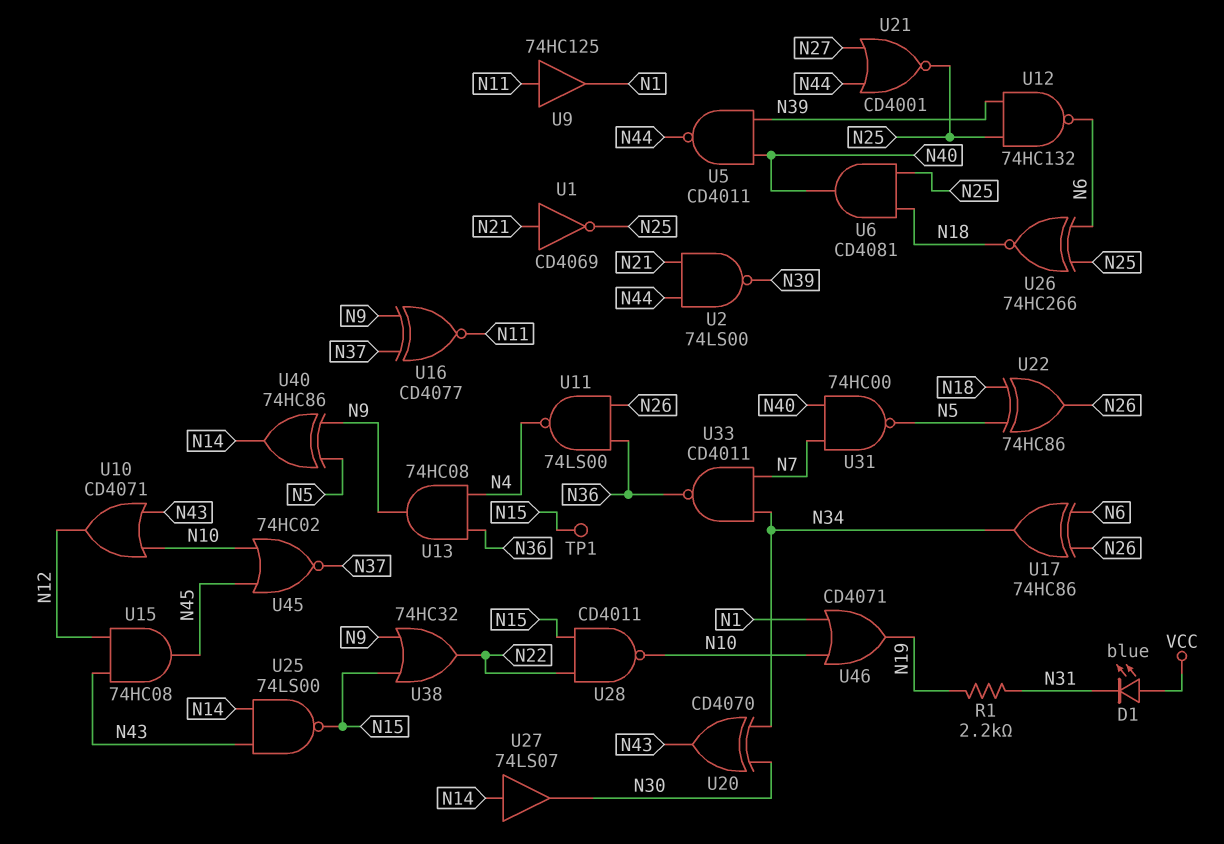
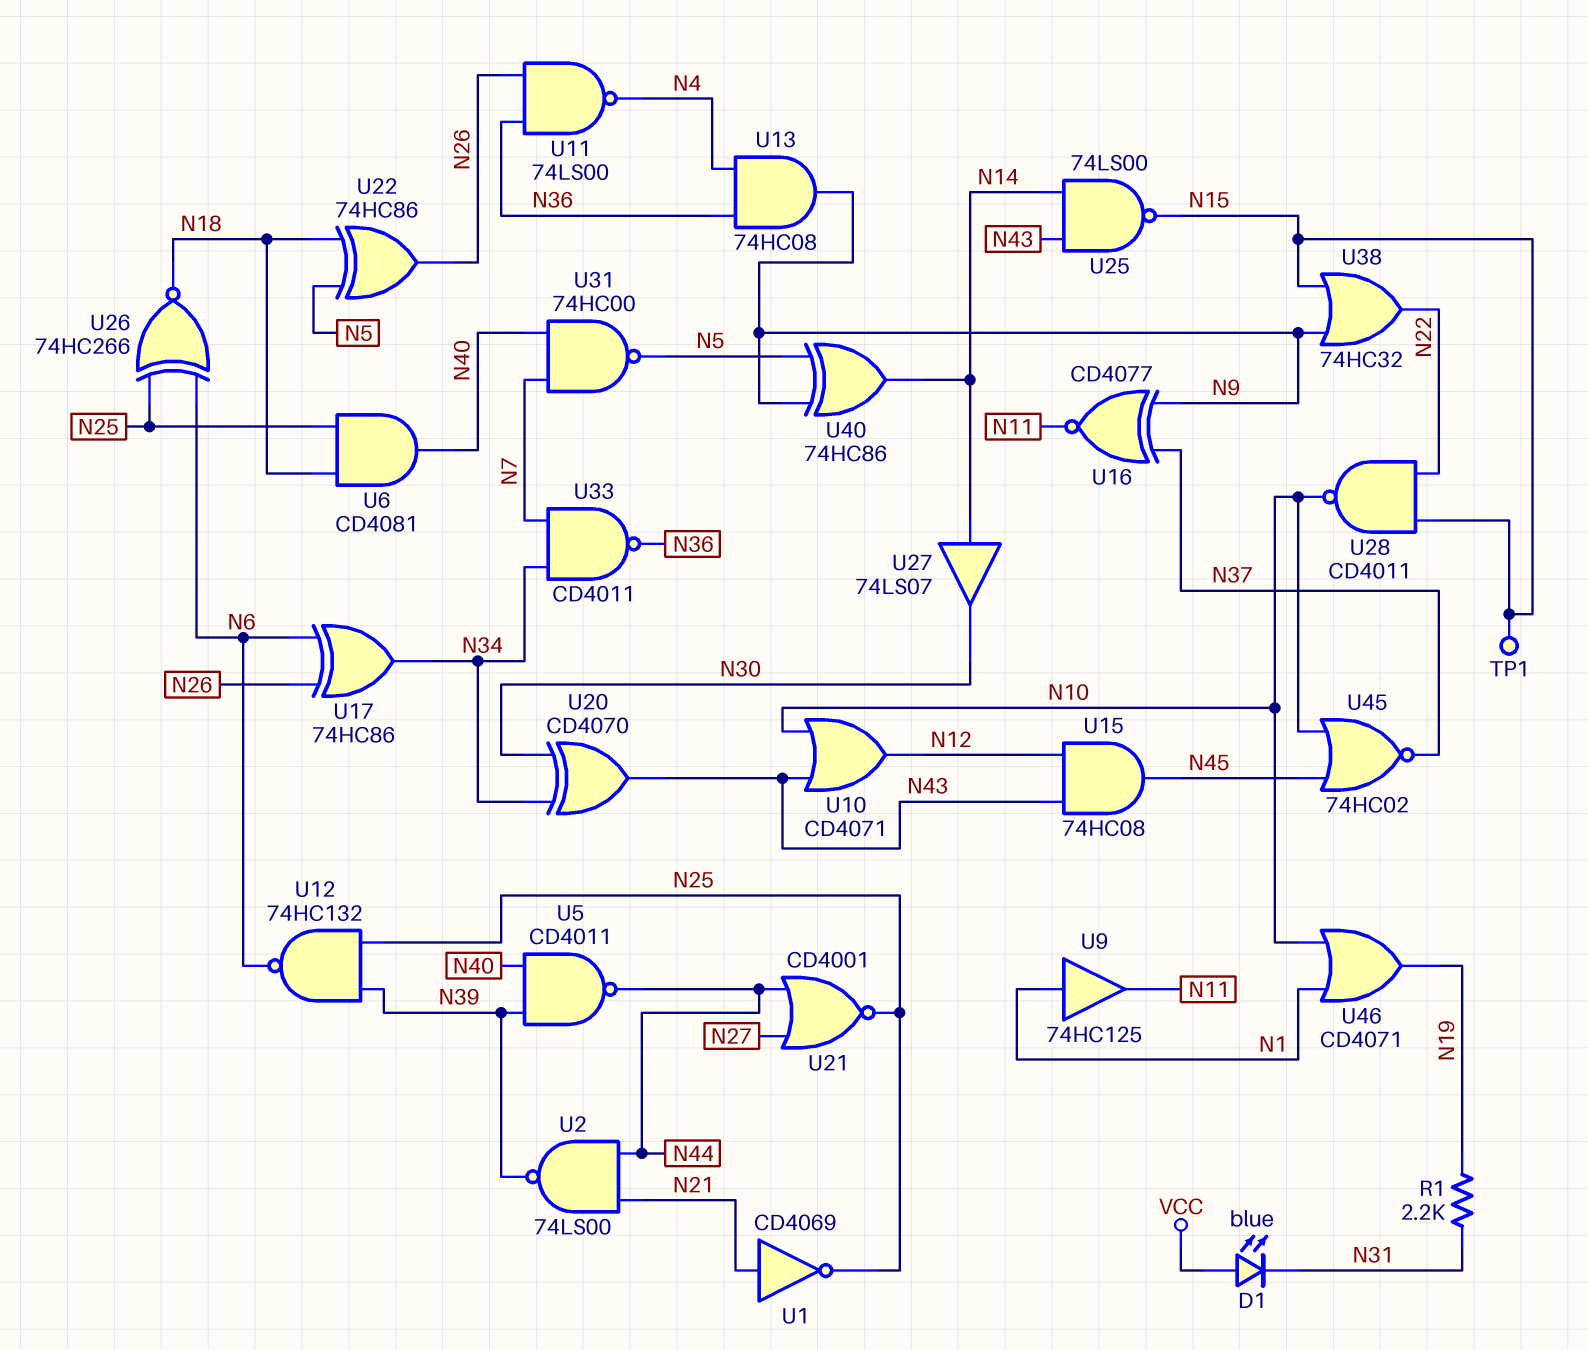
U9: buffer 74HC125 (in N11, out N1) -> buffer 74HC125 (in N1, out N11)

